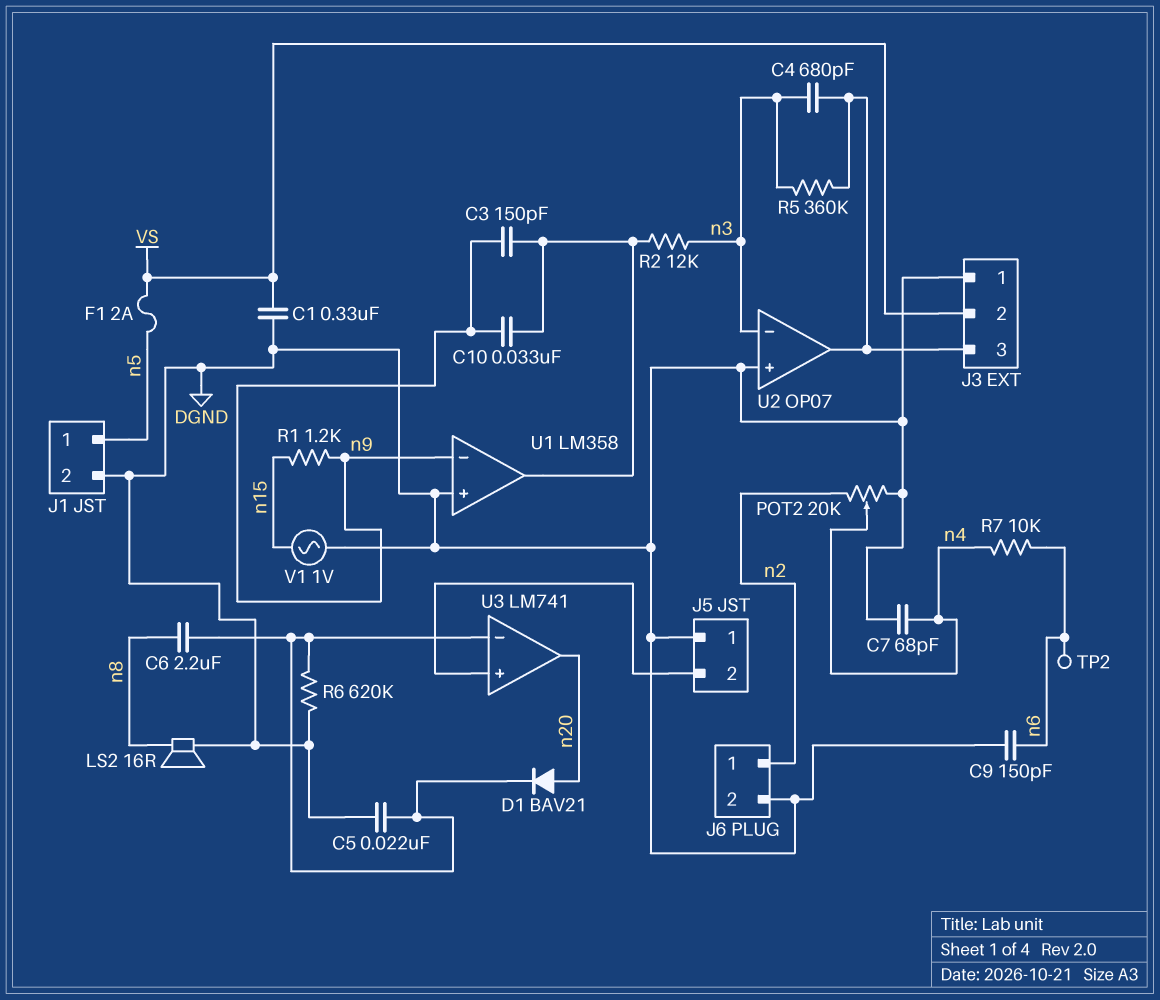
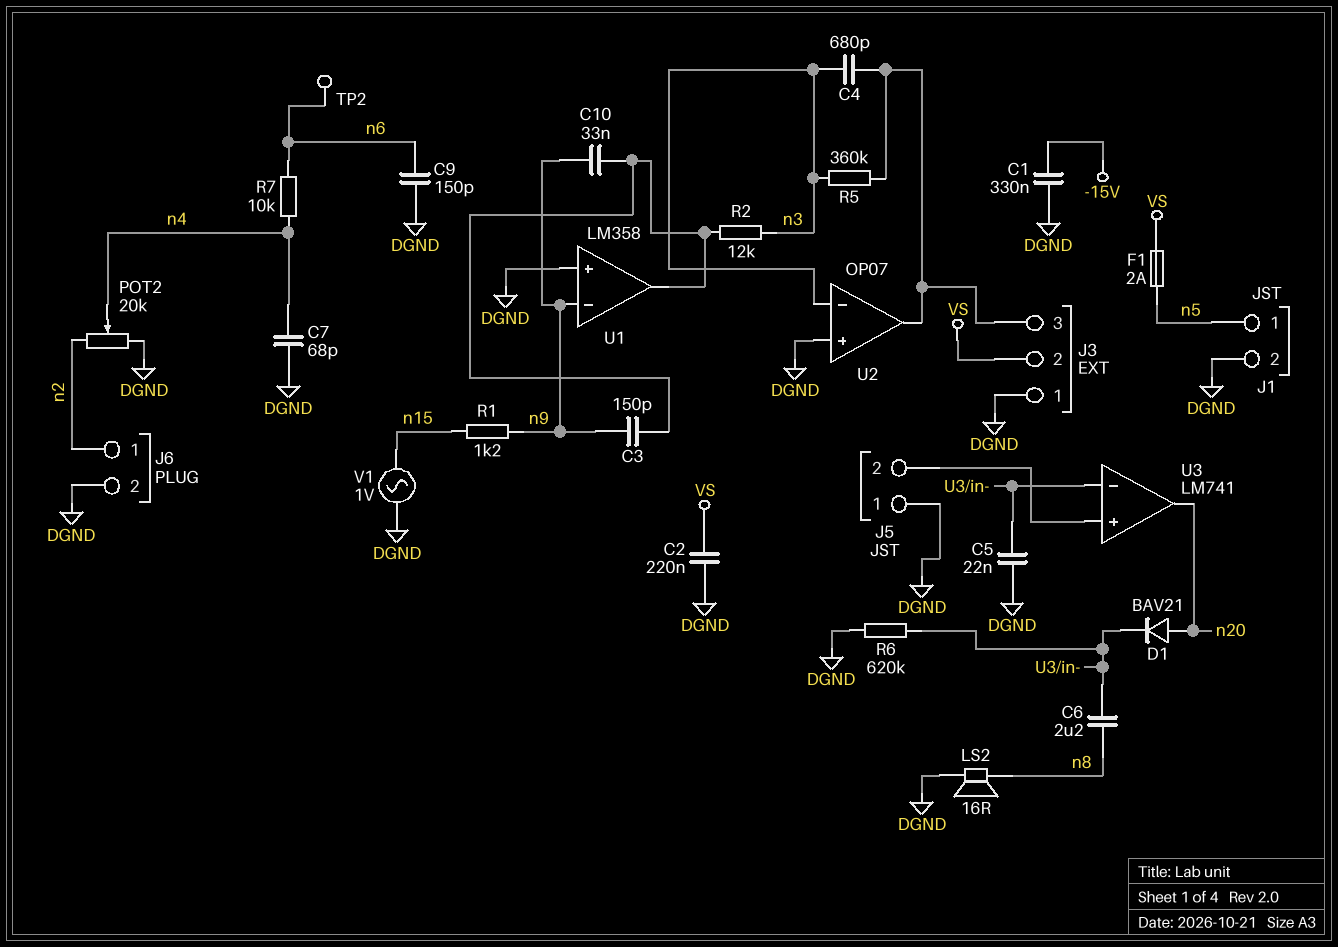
C1: 330nF (DGND, VS) -> 330nF (-15V, DGND)
C2: none -> 220nF (DGND, VS)

